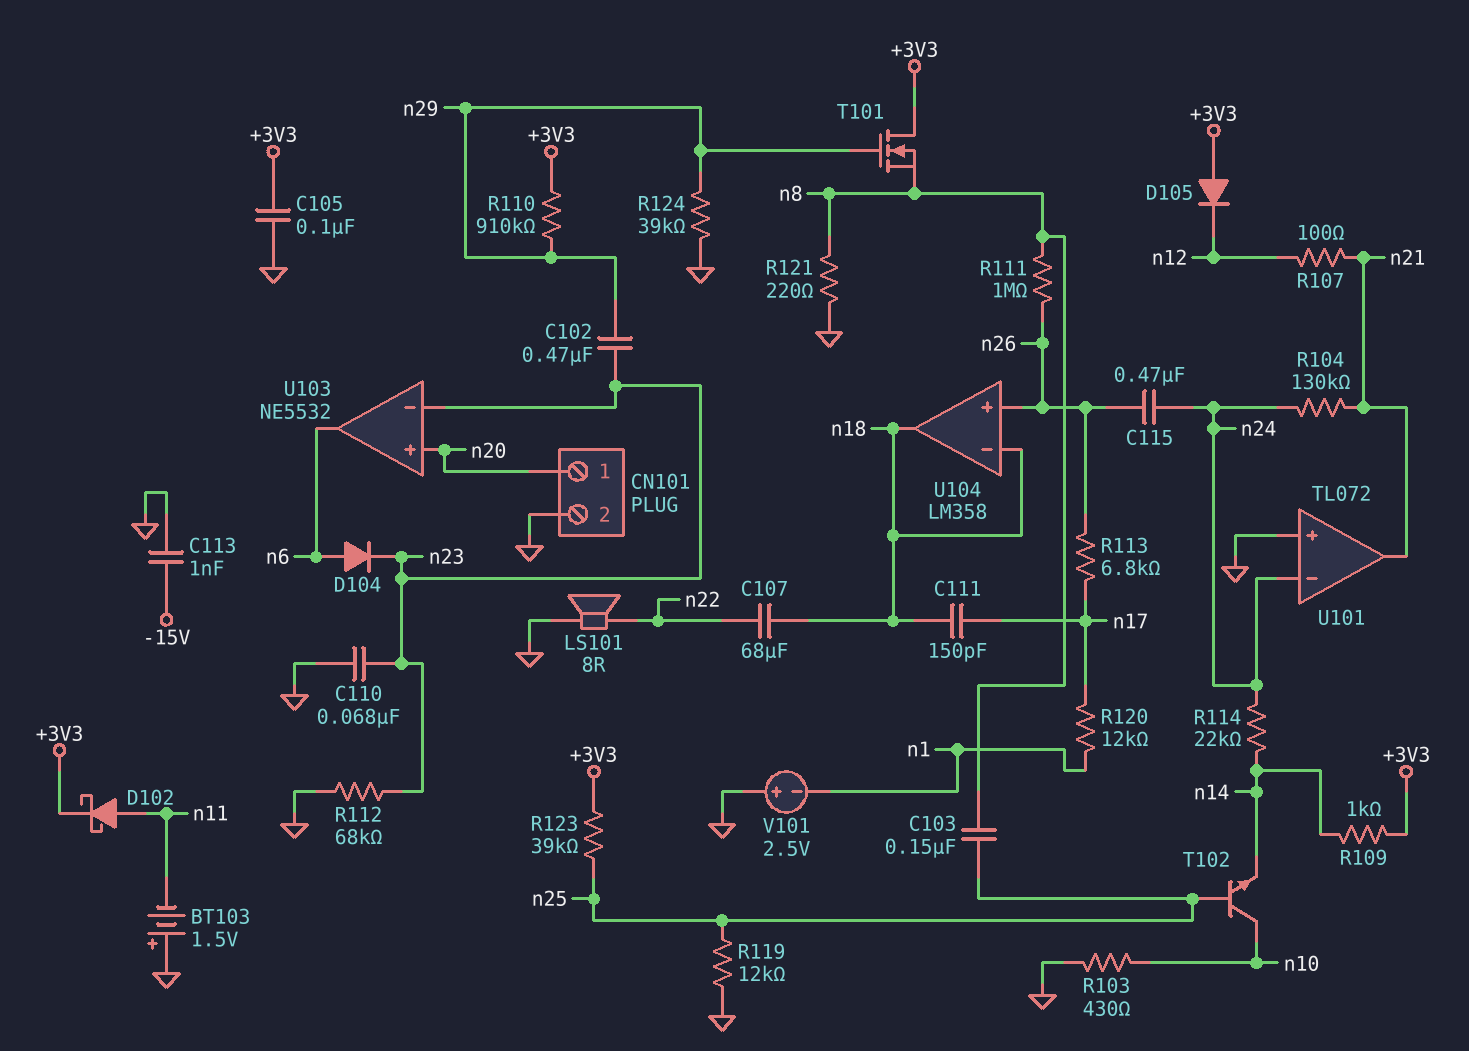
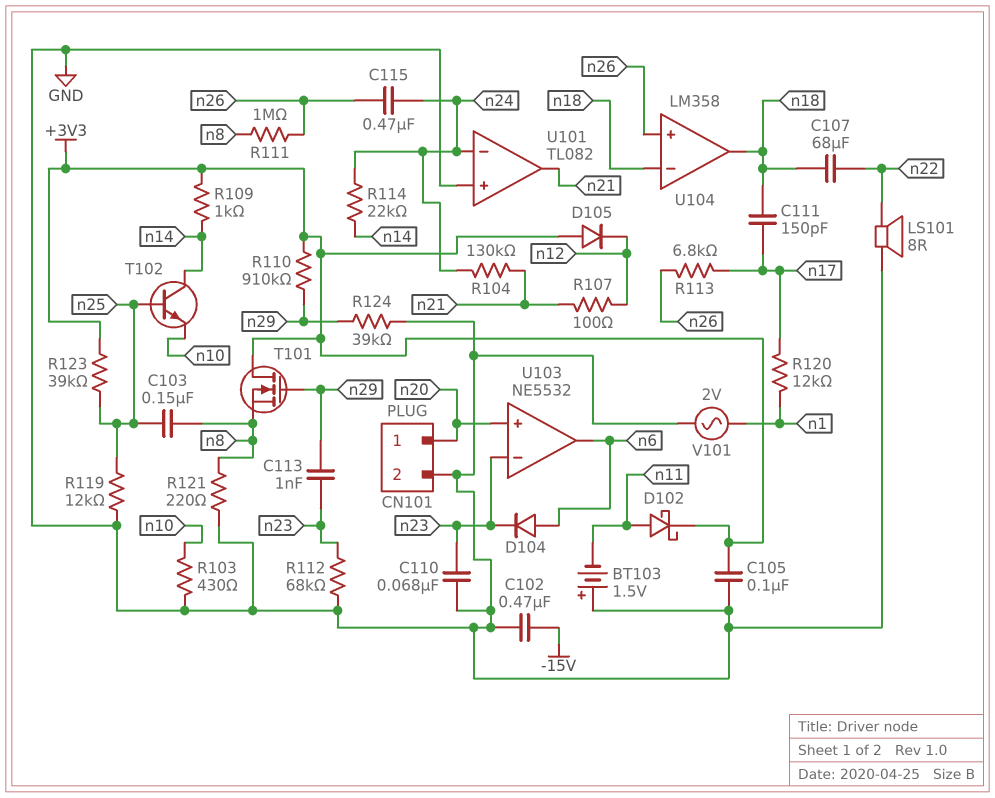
C102: 470nF (n23, n29) -> 470nF (-15V, GND)
C113: 1nF (-15V, GND) -> 1nF (n23, n29)
T102: NPN (B n25, C n10, E n14) -> NPN (B n25, C n14, E n10)
U101: TL072 -> TL082
V101: 2.5V (plus GND, minus n1) -> AC 2V (GND, n1)

